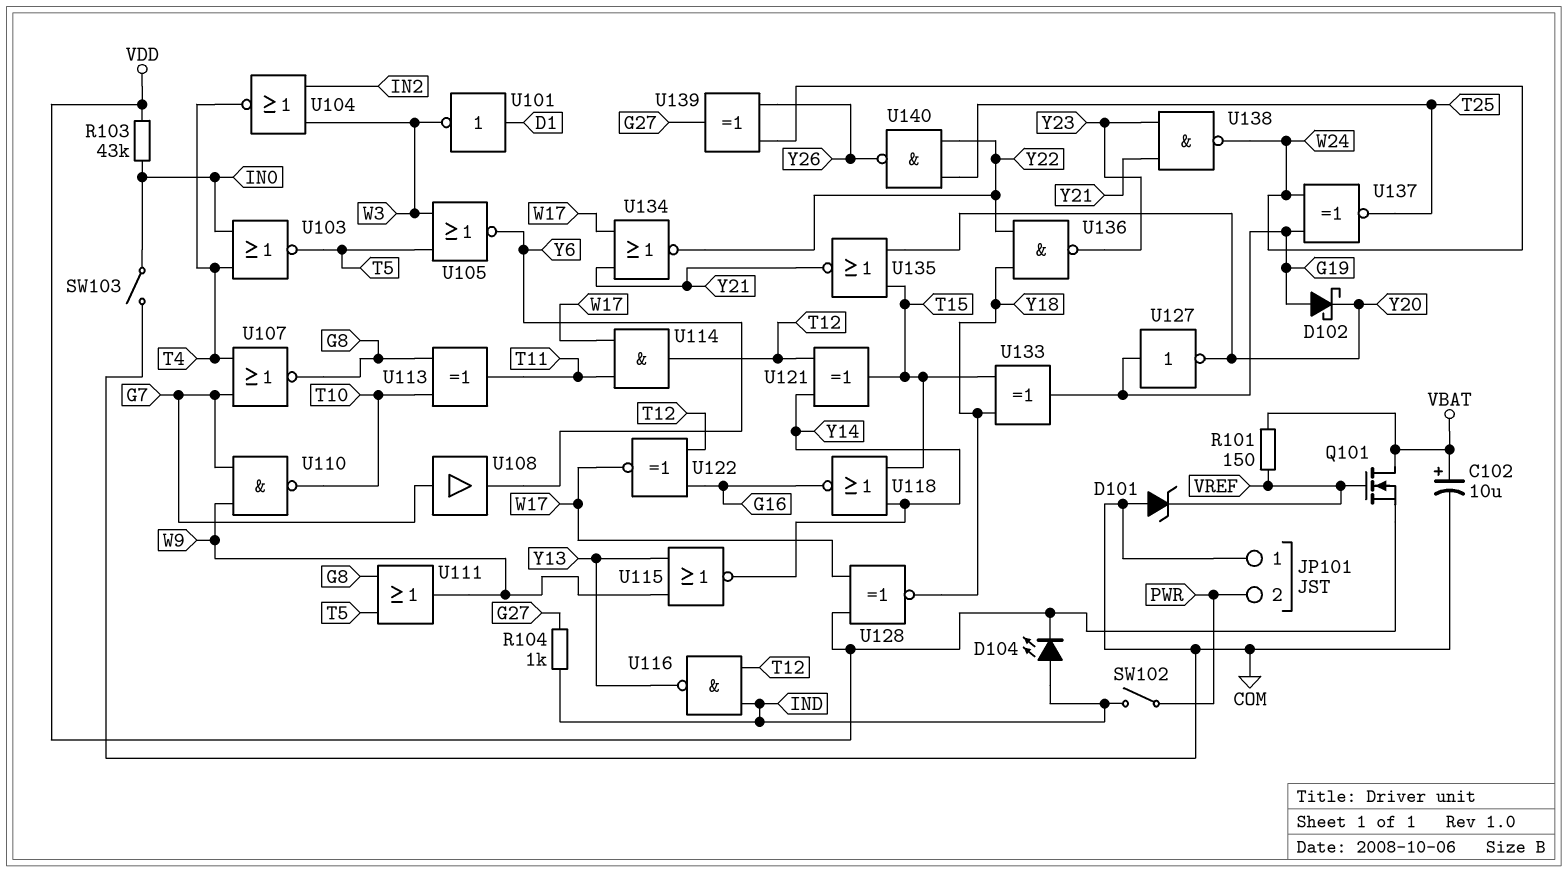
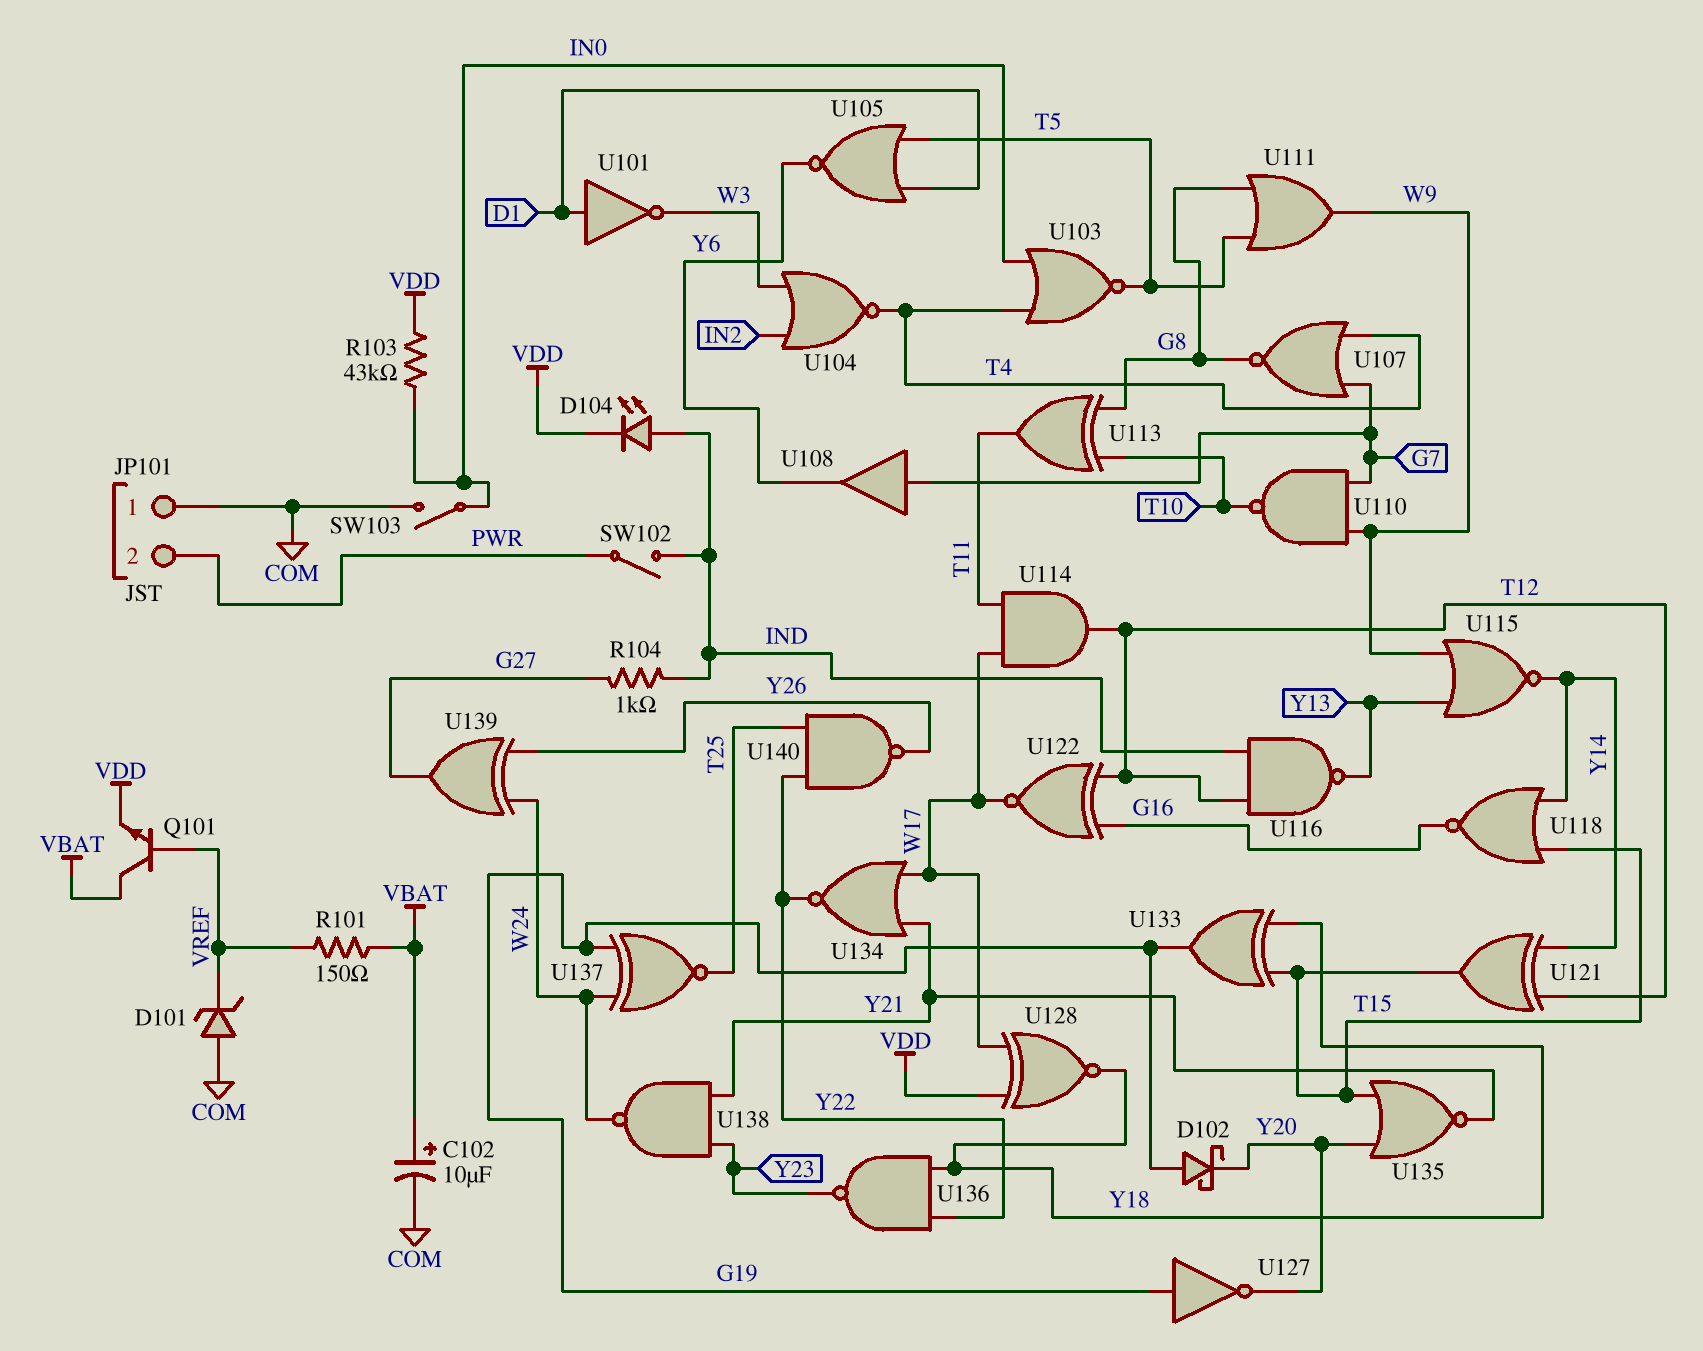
Q101: NMOS (G VREF, D VBAT, S VDD) -> NPN (B VREF, C VBAT, E VDD)
U105: NOR (in T5, in W3, out Y6) -> NOR (in D1, in T5, out Y6)

